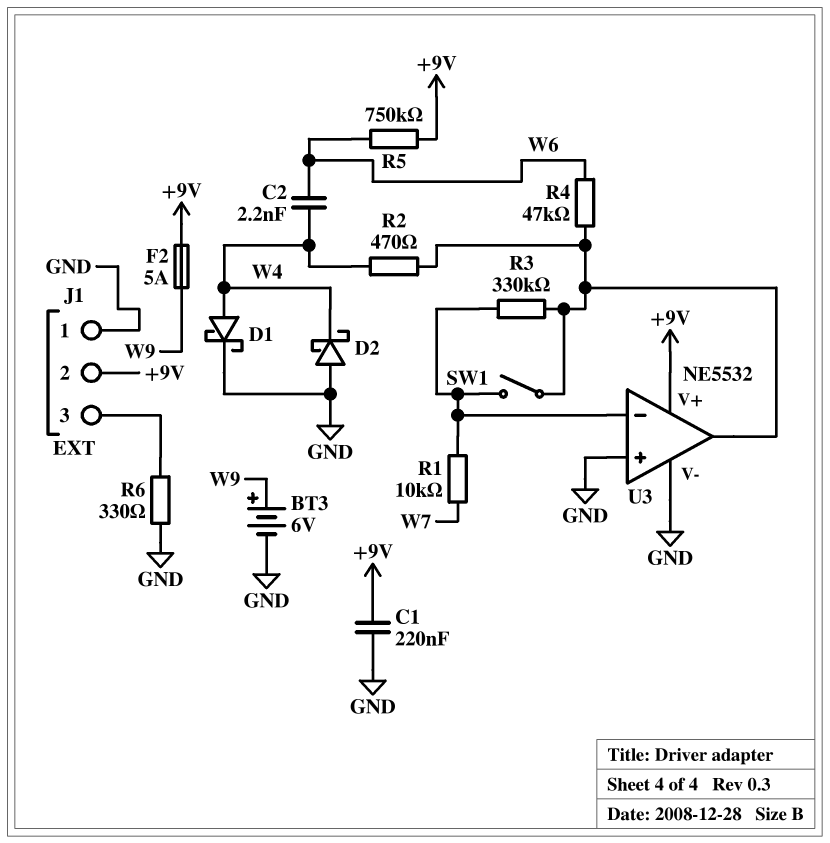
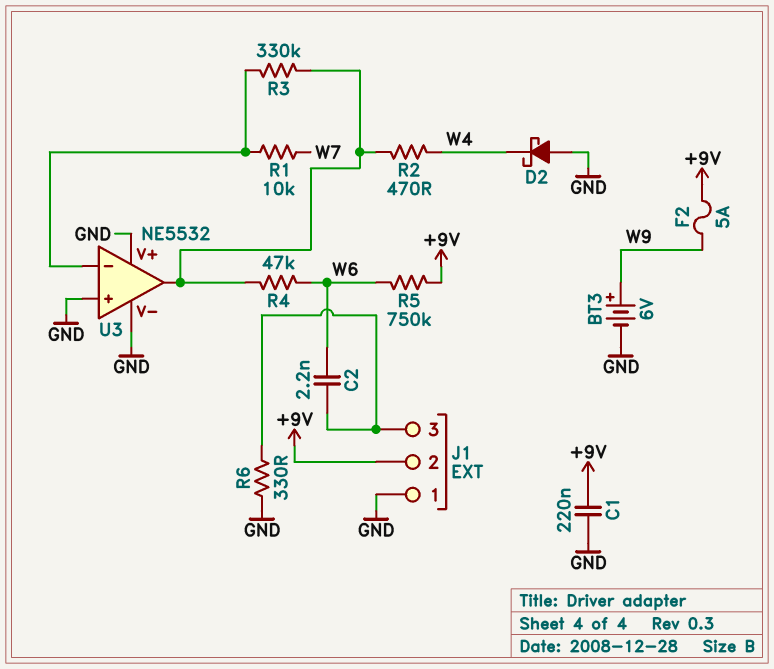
C2: 2.2nF (W4, W6) -> 2.2nF (J1/3, W6)
D1: schottky (A W4, K GND) -> none
SW1: switch (U3/in-, U3/out) -> none
U3 pin V+: +9V -> GND

